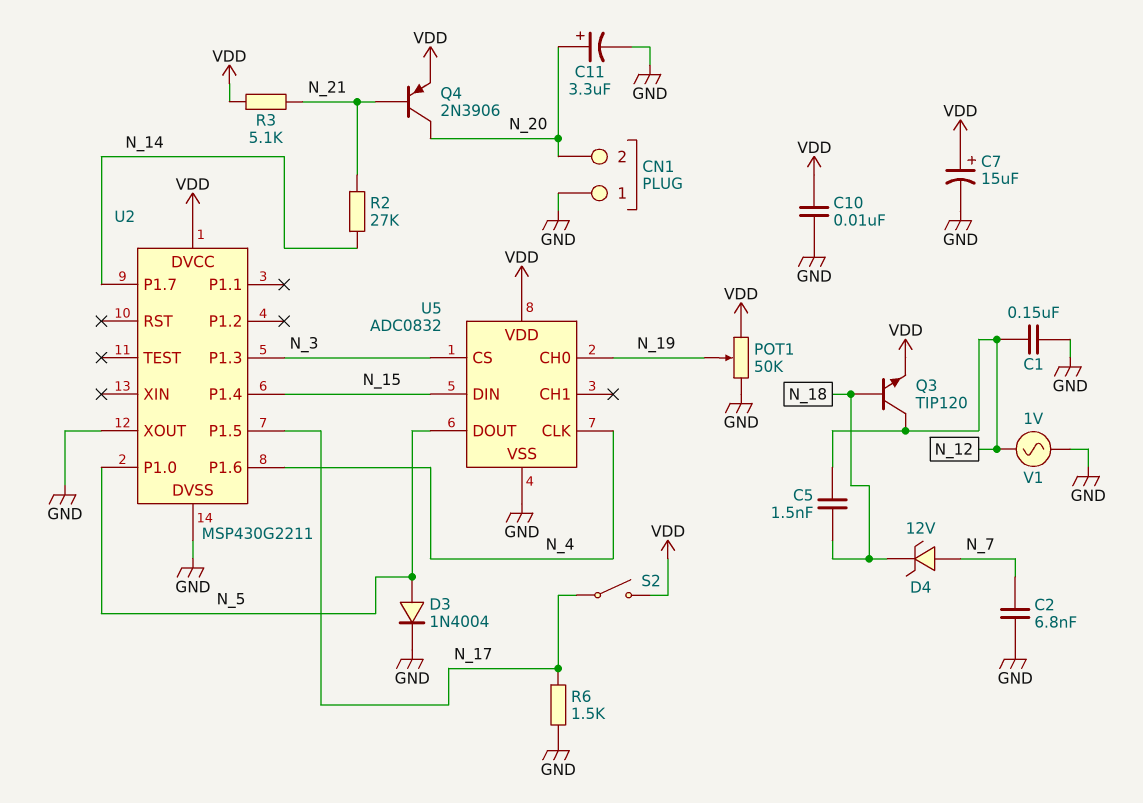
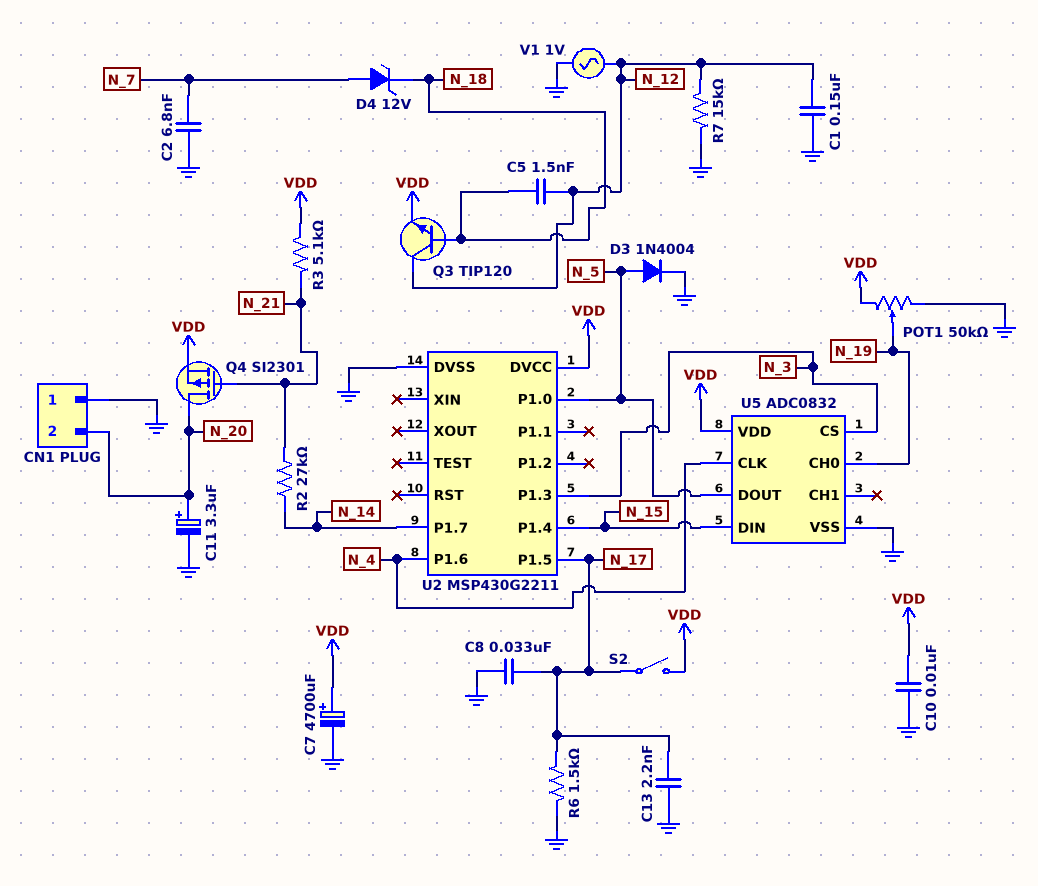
C7: 15uF (plus VDD, minus GND) -> 4700uF (plus VDD, minus GND)
C8: none -> 33nF (GND, N_17)
C13: none -> 2.2nF (GND, N_17)
Q4: PNP 2N3906 (B N_21, C N_20, E VDD) -> PMOS SI2301 (G N_21, D N_20, S VDD)
R7: none -> 15k (GND, N_12)
U2 pin XOUT: GND -> none

